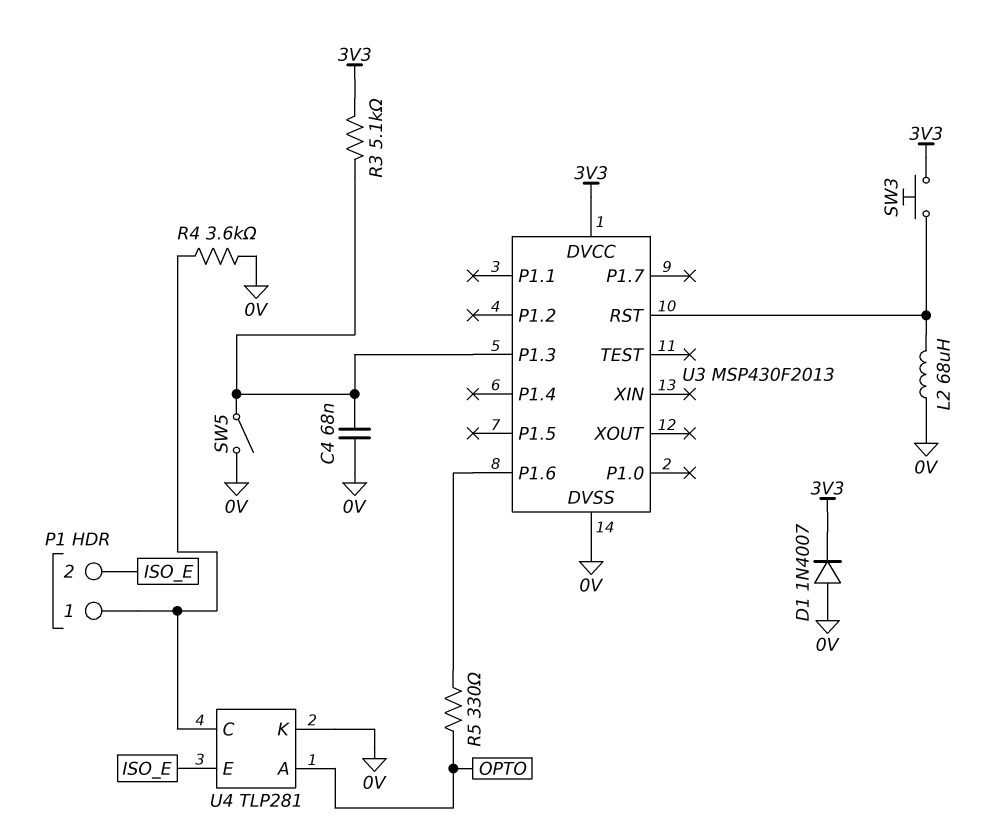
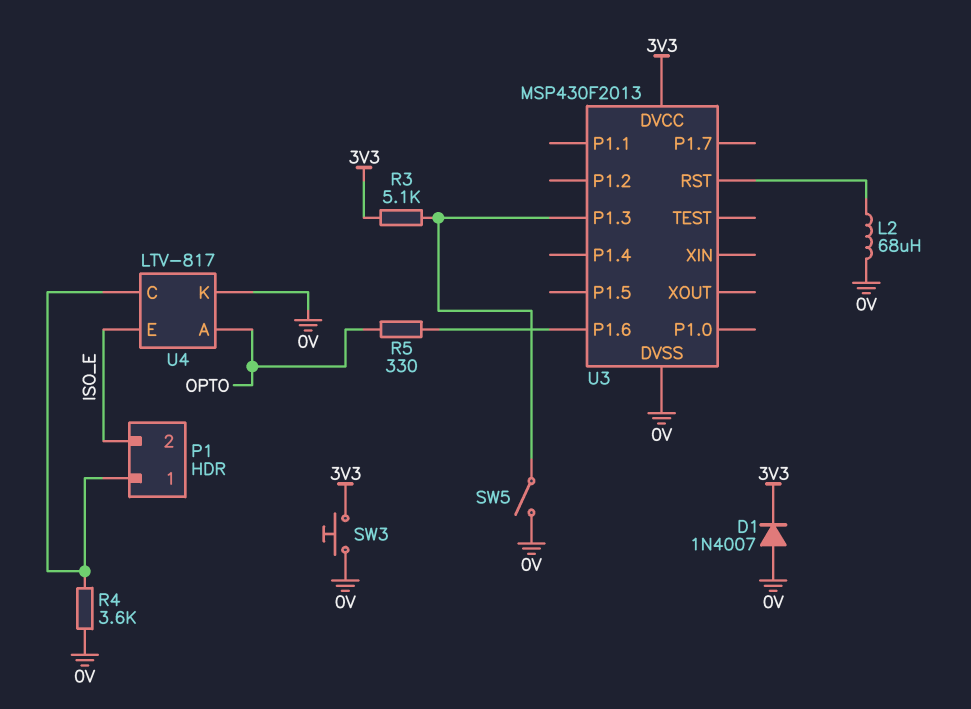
C4: 68nF (0V, U3/P1.3) -> none
SW3: button (3V3, U3/RST) -> button (0V, 3V3)
U4: TLP281 -> LTV-817

